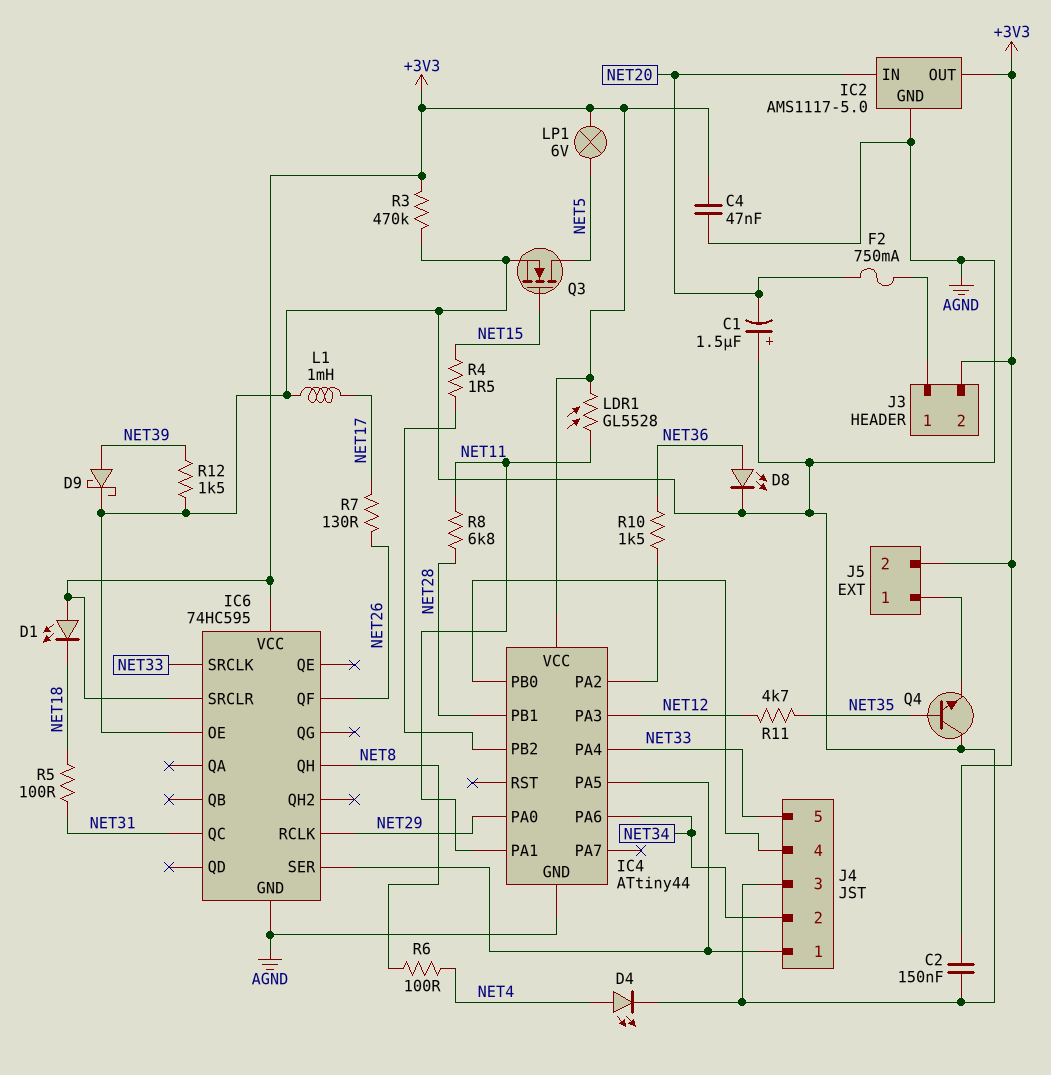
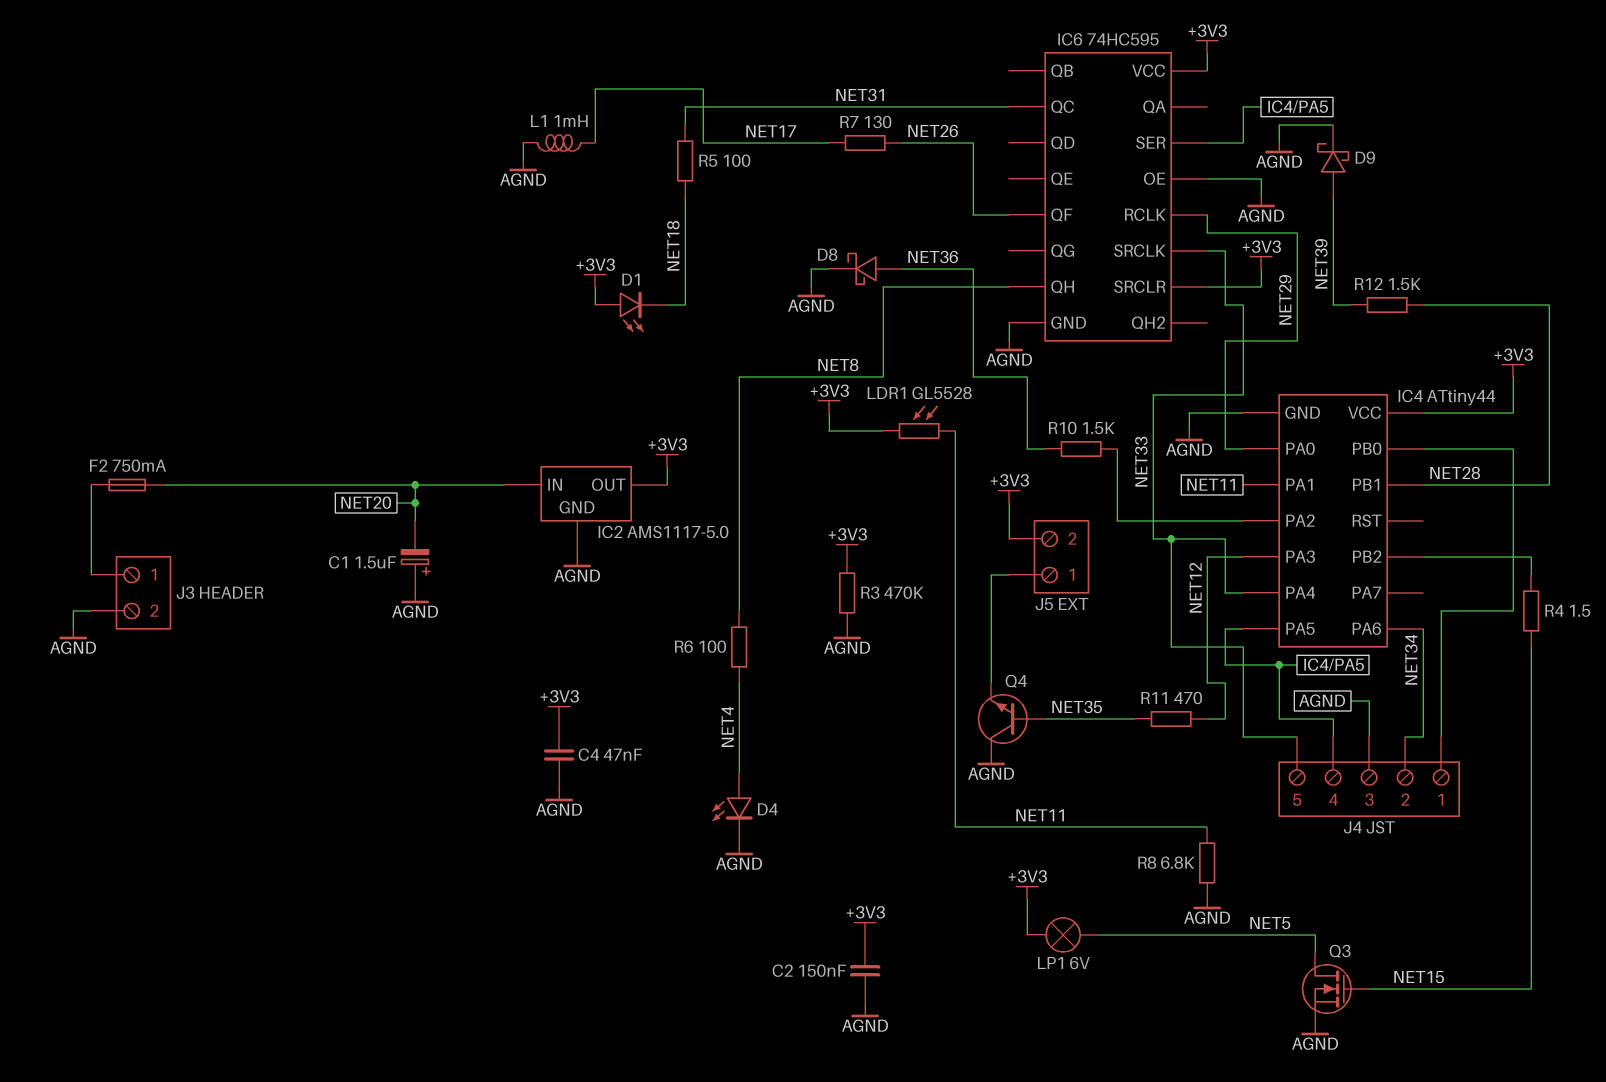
D8: LED (A NET36, K AGND) -> schottky (A NET36, K AGND)
J3 pin 2: +3V3 -> AGND
J4 pin 1: IC4/PA5 -> IC4/PB0
J4 pin 4: IC4/PB0 -> IC4/PA5
R8: 6.8k (NET11, NET28) -> 6.8k (AGND, NET11)
R11: 4.7k (NET12, NET35) -> 470 (NET12, NET35)
R12: 1.5k (AGND, NET39) -> 1.5k (NET28, NET39)

